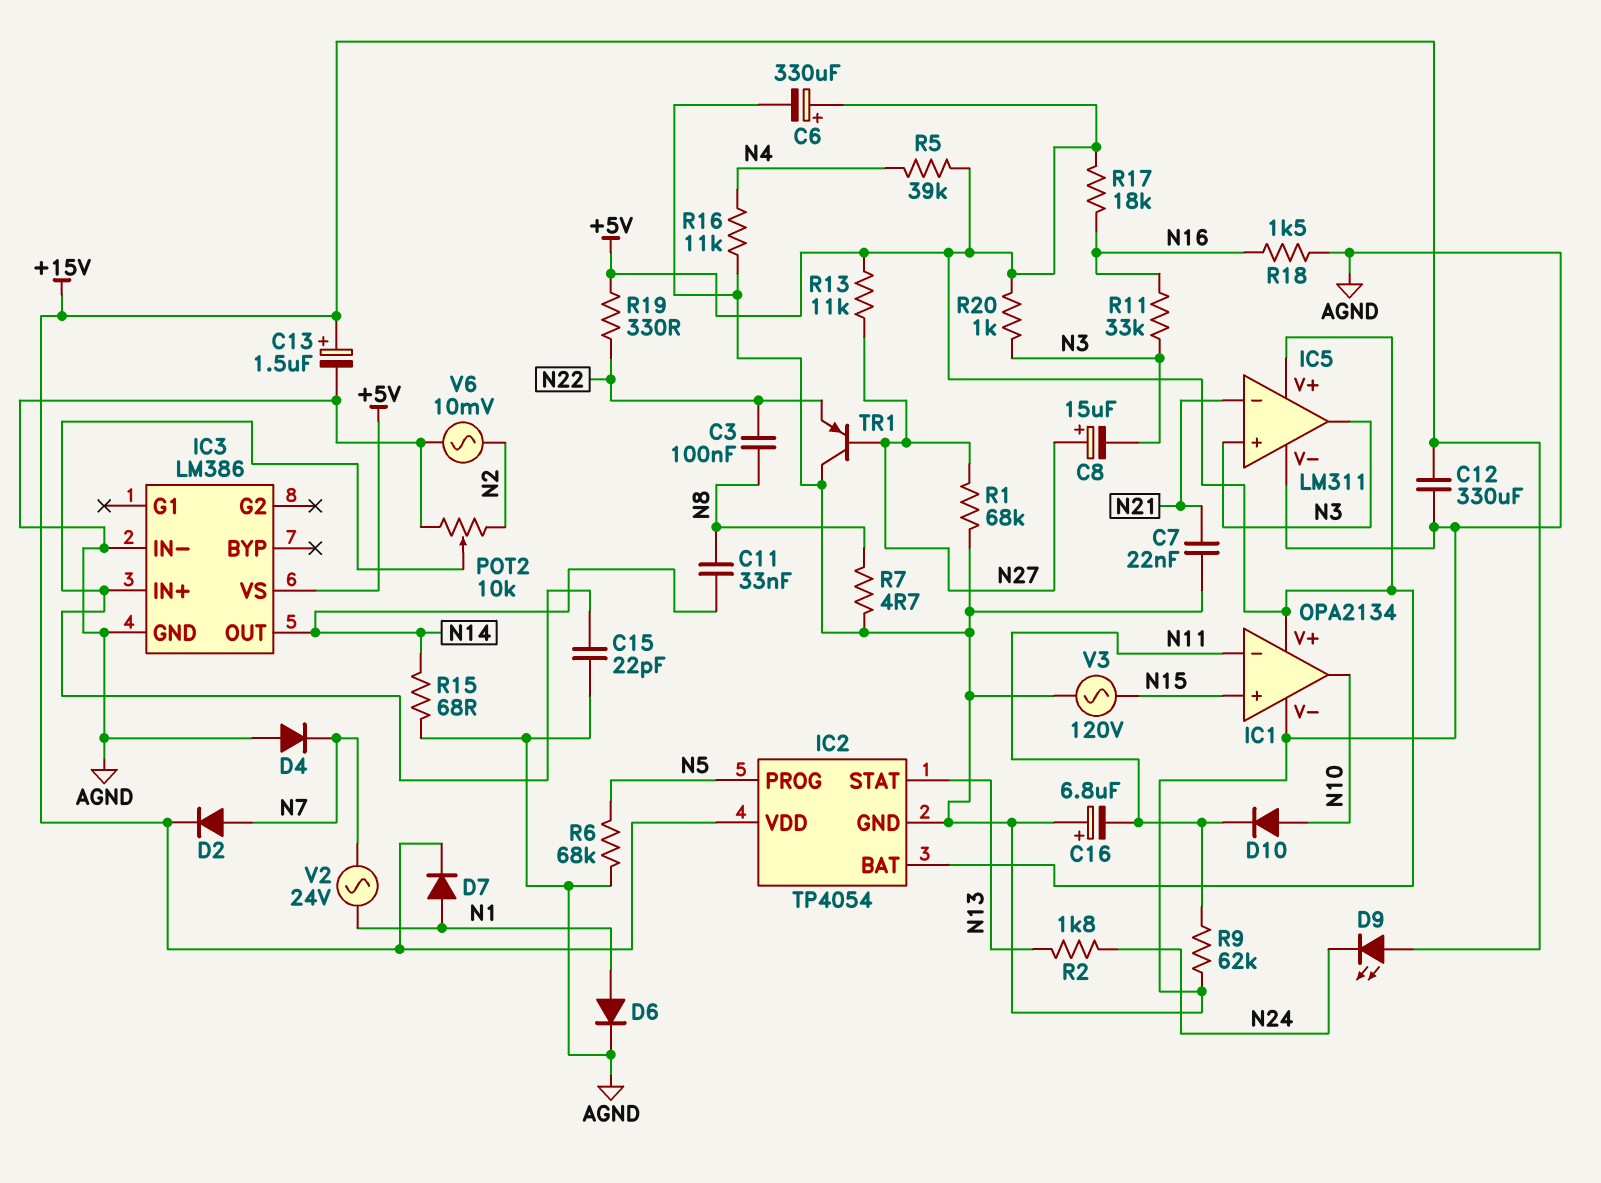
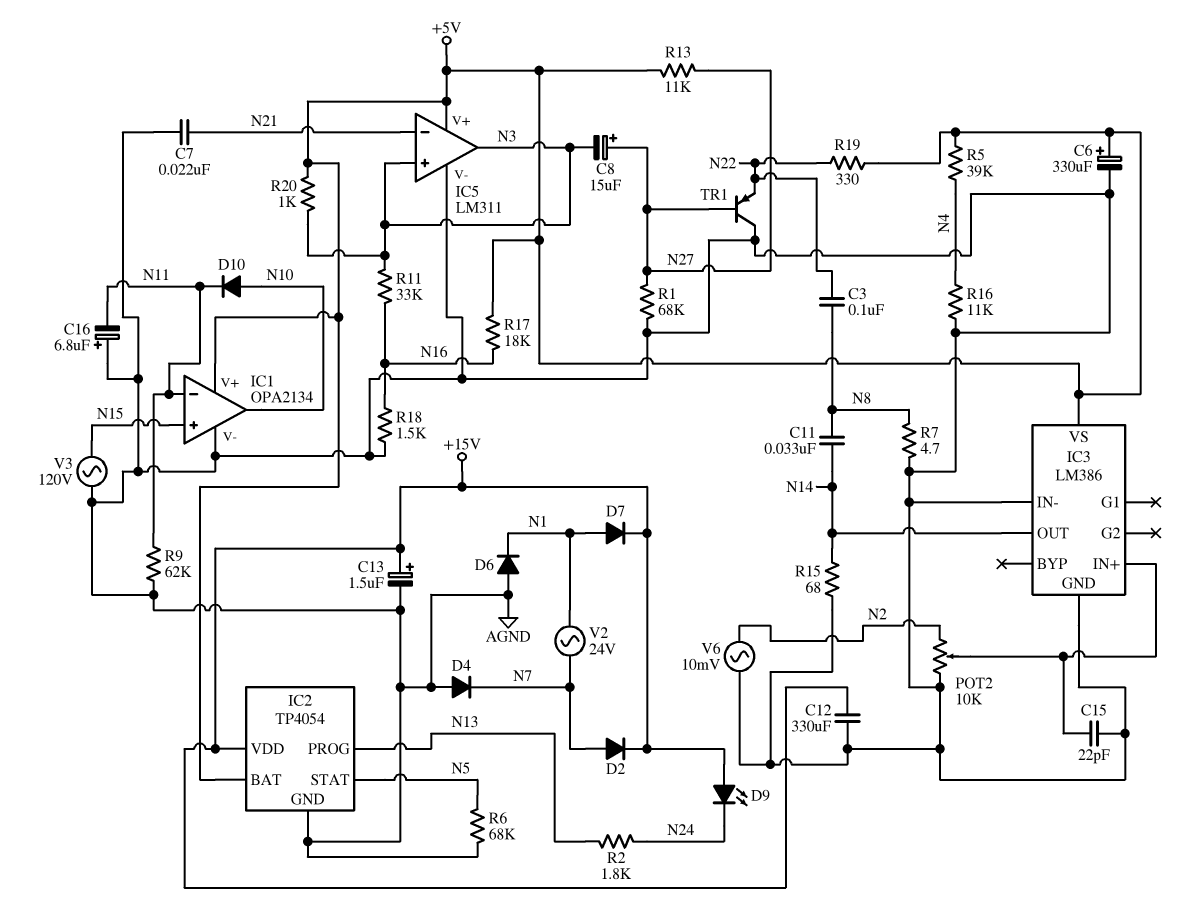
D6: diode (A N1, K AGND) -> diode (A AGND, K N1)
IC2 pin PROG: N5 -> N13
IC2 pin STAT: N13 -> N5

